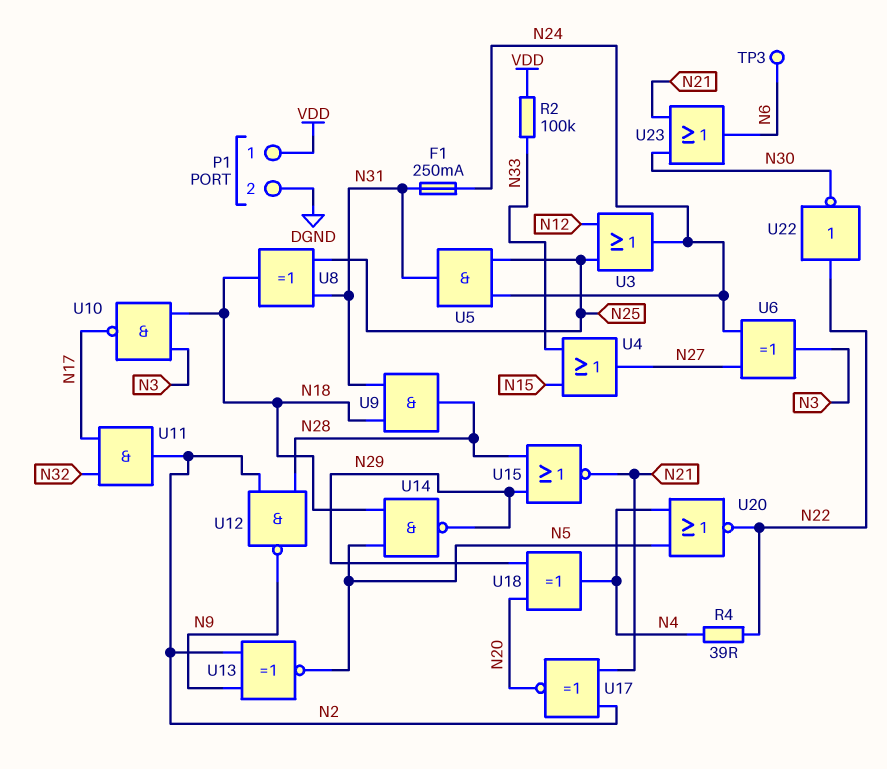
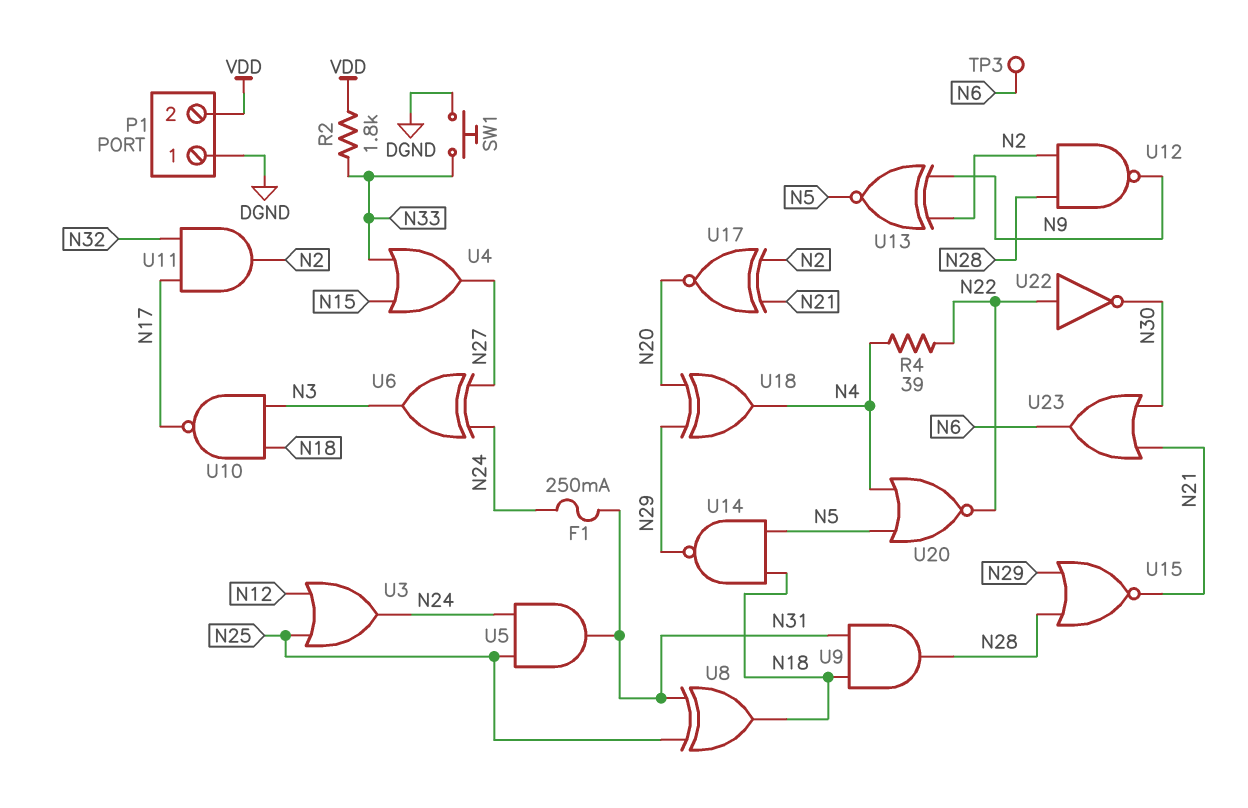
P1 pin 1: VDD -> DGND
P1 pin 2: DGND -> VDD
R2: 100k (N33, VDD) -> 1.8k (N33, VDD)
SW1: none -> button (DGND, N33)

